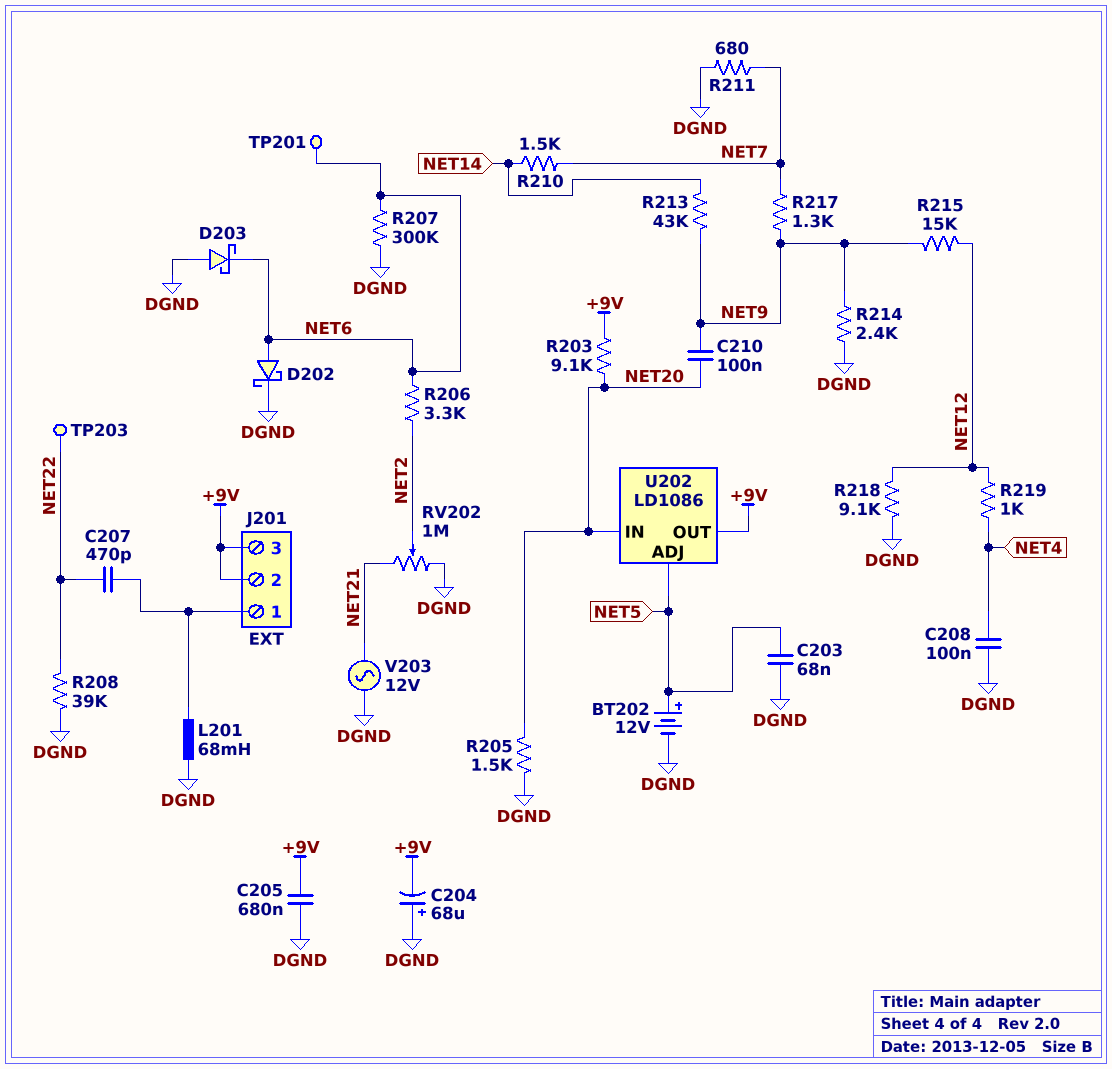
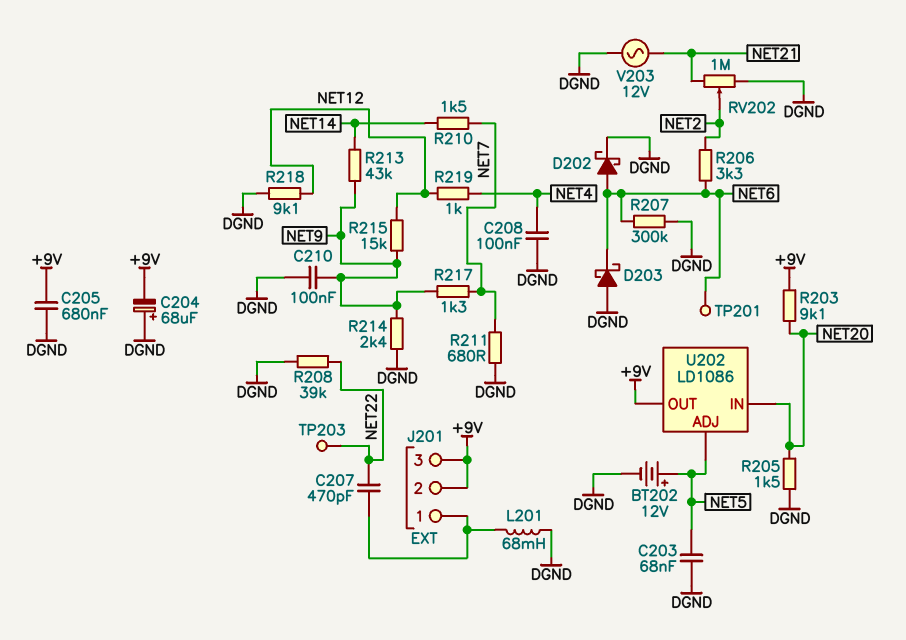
C210: 100nF (NET9, NET20) -> 100nF (DGND, NET9)

